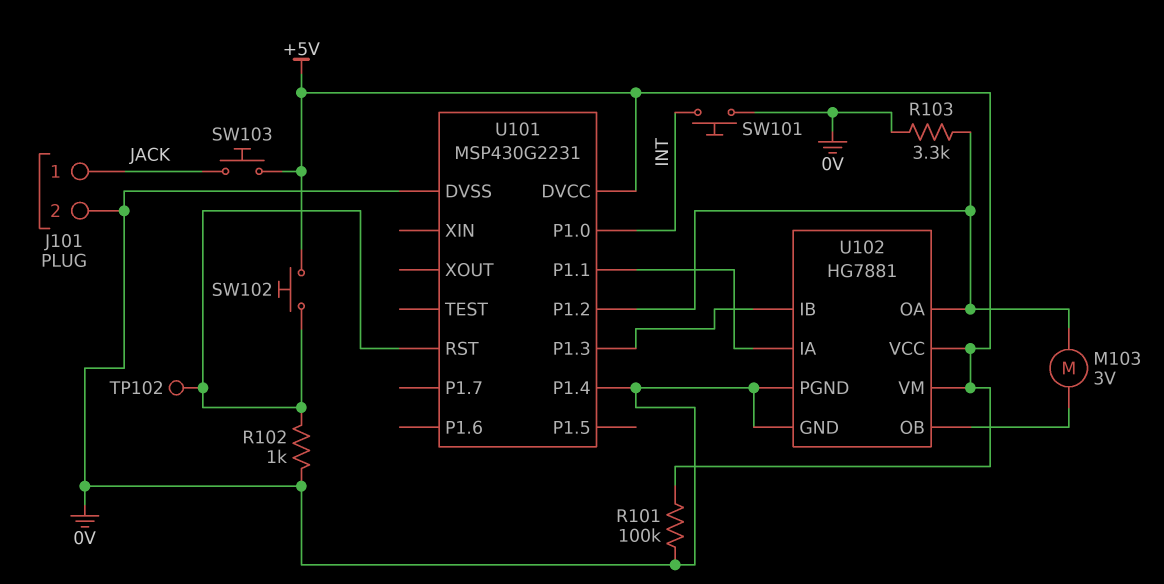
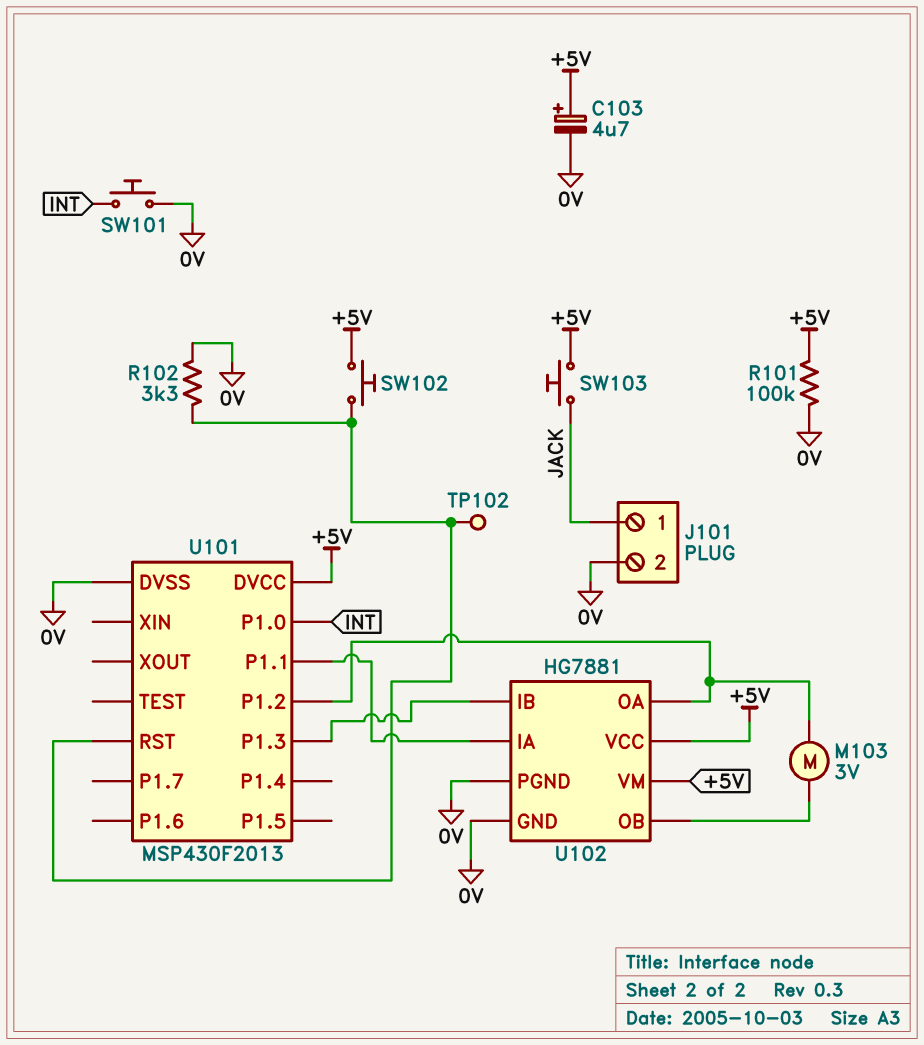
C103: none -> 4.7uF (plus +5V, minus 0V)
R102: 1k (0V, U101/RST) -> 3.3k (0V, U101/RST)
R103: 3.3k (0V, U101/P1.2) -> none
U101: MSP430G2231 -> MSP430F2013
U101 pin P1.4: 0V -> none

